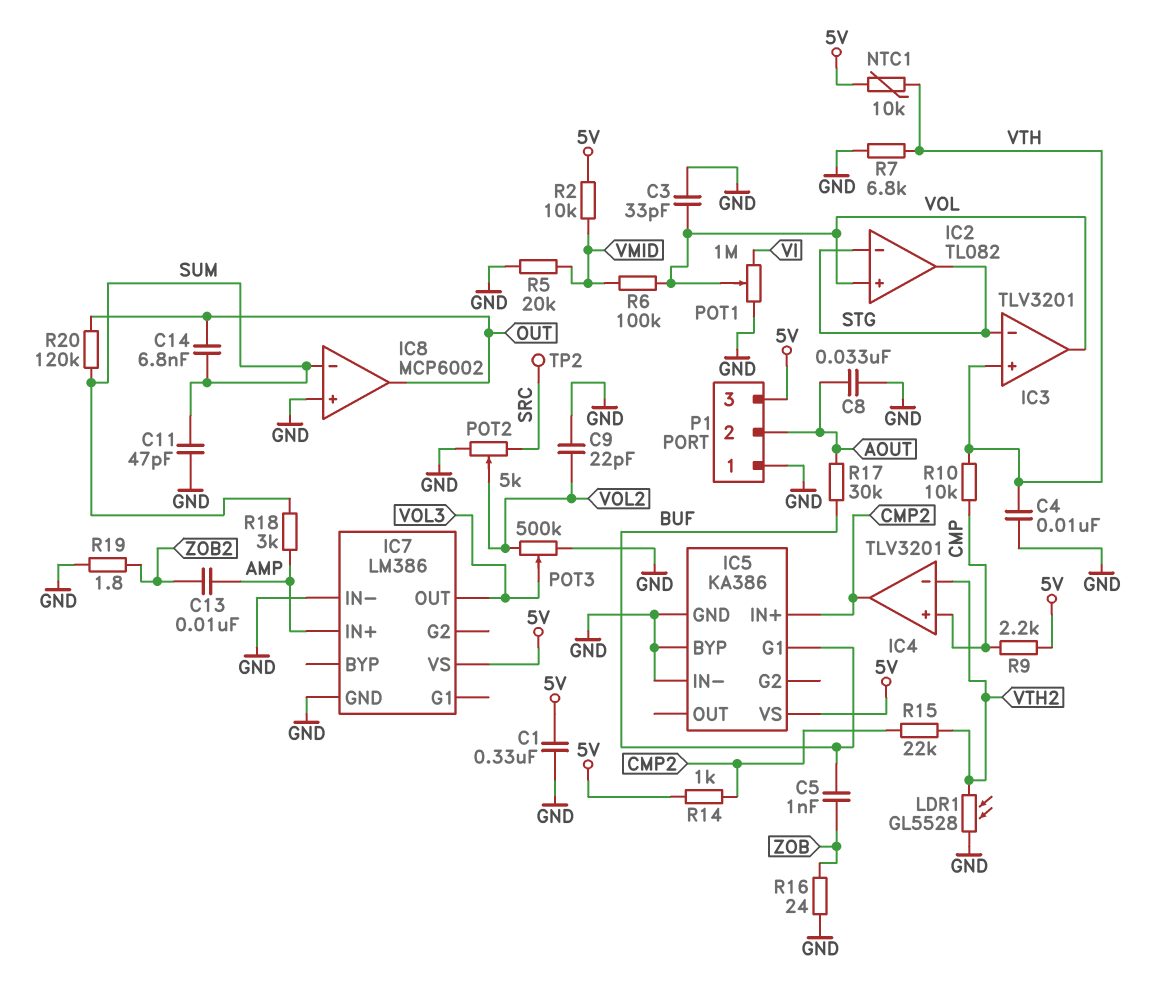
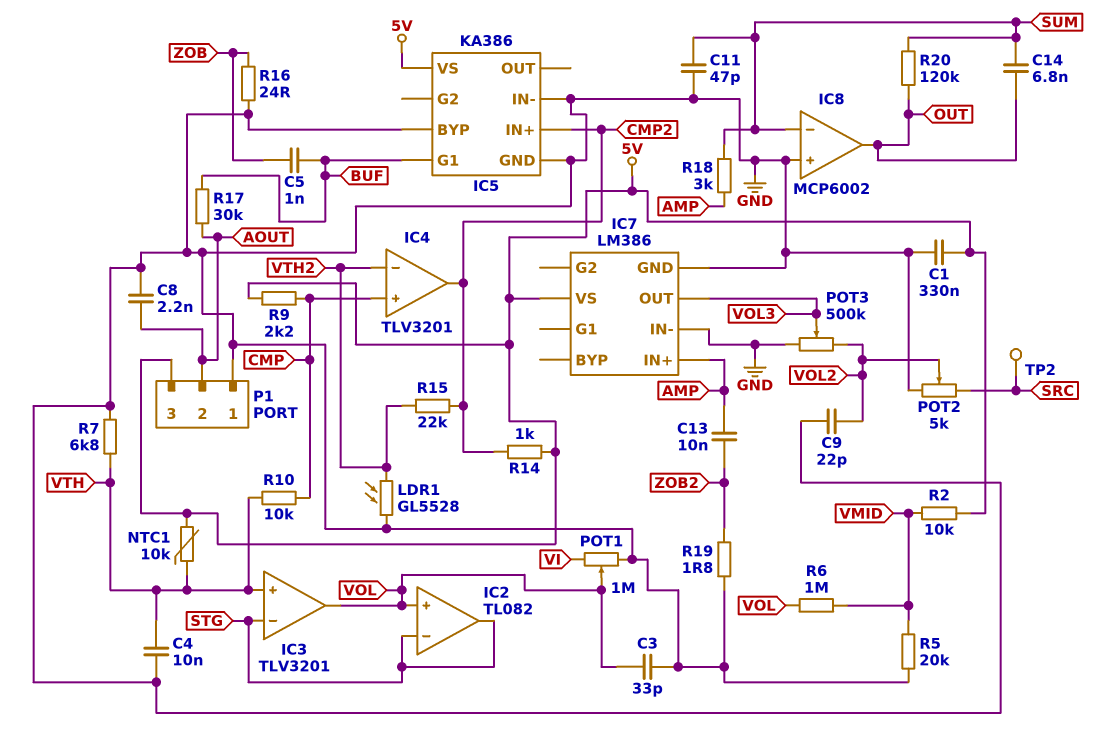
C8: 33nF (AOUT, GND) -> 2.2nF (AOUT, GND)
R6: 100k (VMID, VOL) -> 1M (VMID, VOL)

